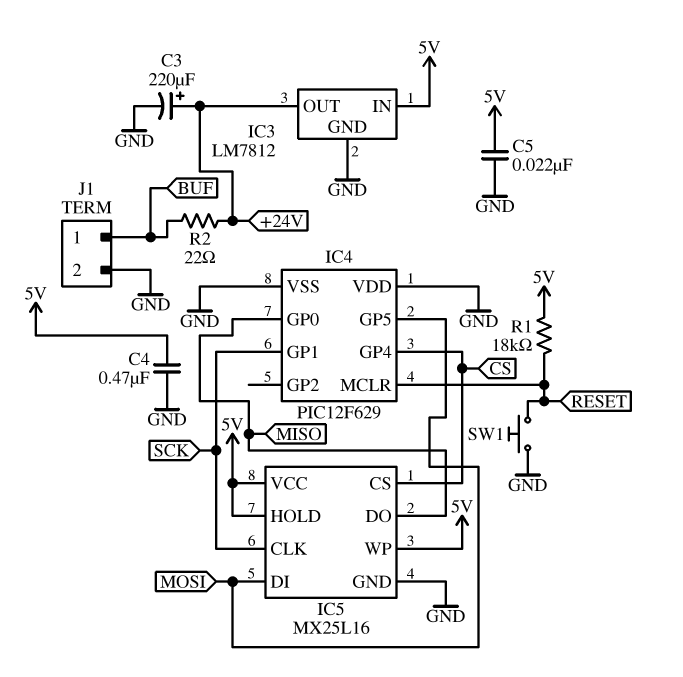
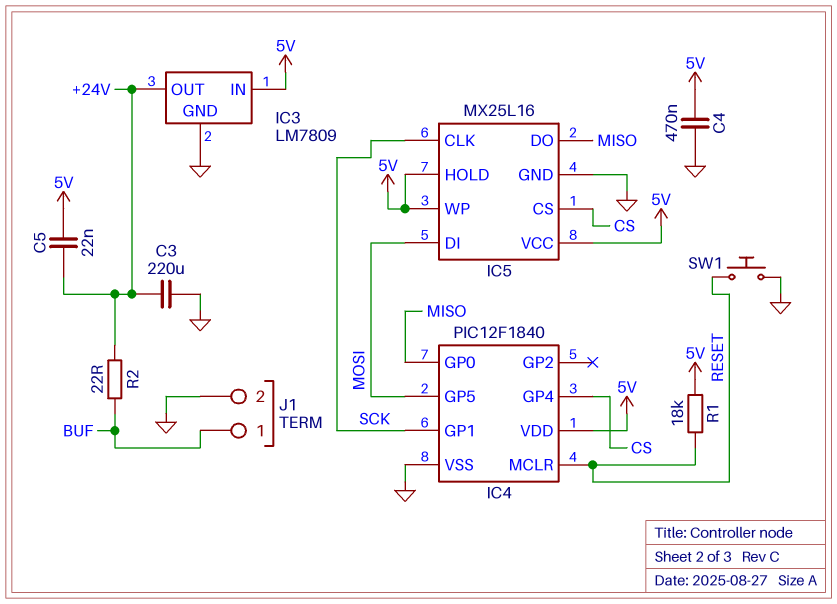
C3: 220uF (plus +24V, minus GND) -> 220uF (+24V, GND)
C5: 22nF (5V, GND) -> 22nF (+24V, 5V)
IC3: LM7812 -> LM7809
IC4: PIC12F629 -> PIC12F1840
IC4 pin VDD: GND -> 5V

